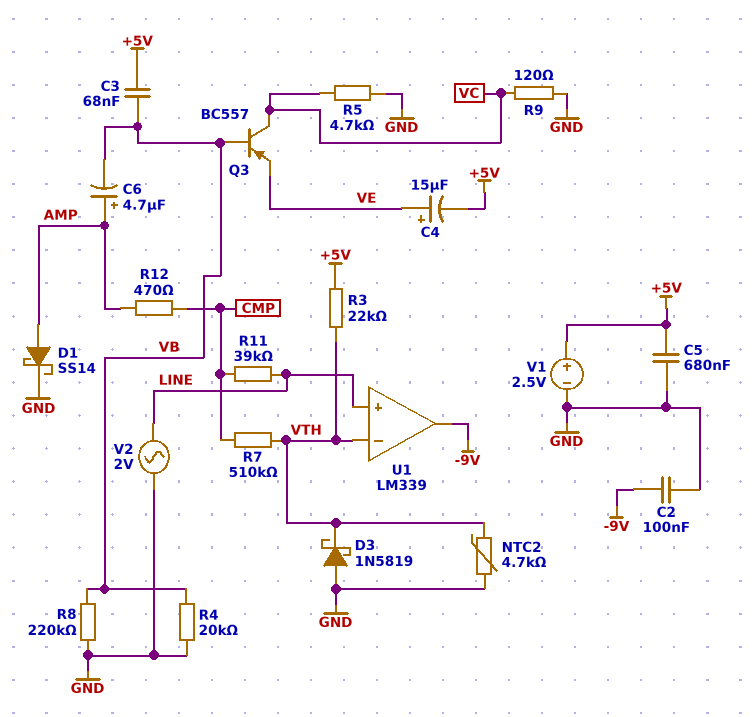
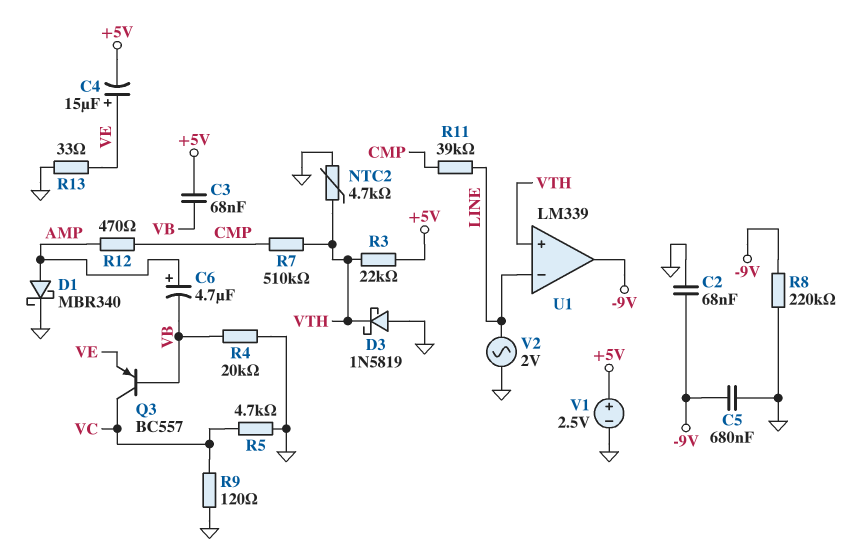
C2: 100nF (-9V, GND) -> 68nF (-9V, GND)
C5: 680nF (+5V, GND) -> 680nF (-9V, GND)
D1: schottky SS14 (A AMP, K GND) -> schottky MBR340 (A AMP, K GND)
R8: 220k (GND, VB) -> 220k (-9V, GND)
R13: none -> 33 (GND, VE)
U1 pin in+: LINE -> VTH
U1 pin in-: VTH -> LINE

